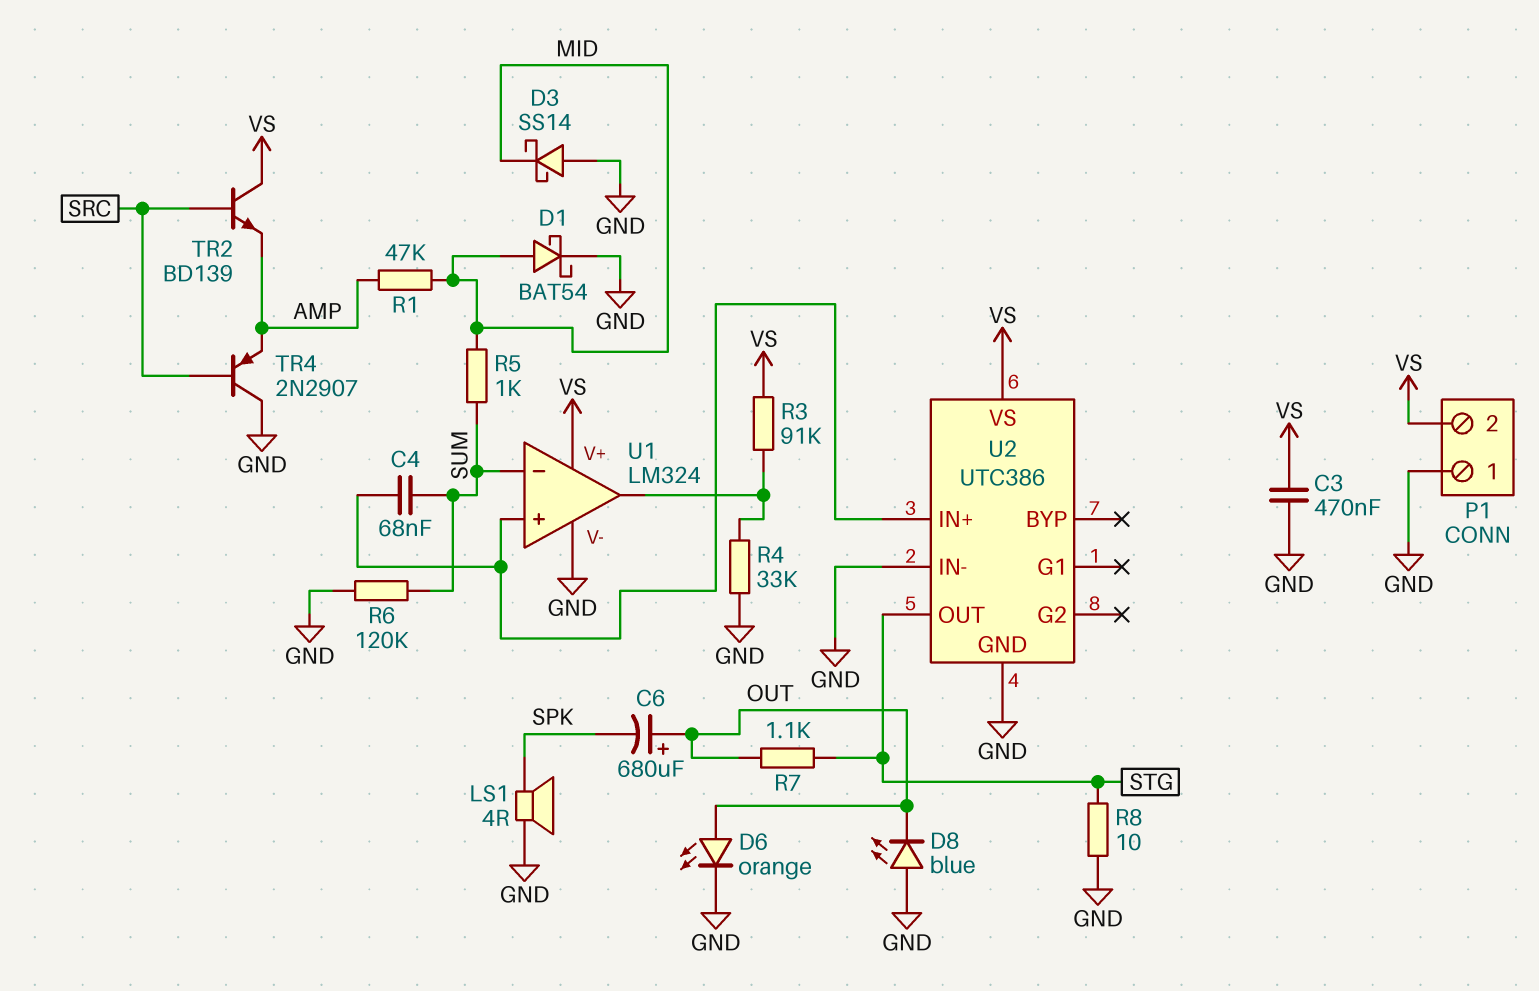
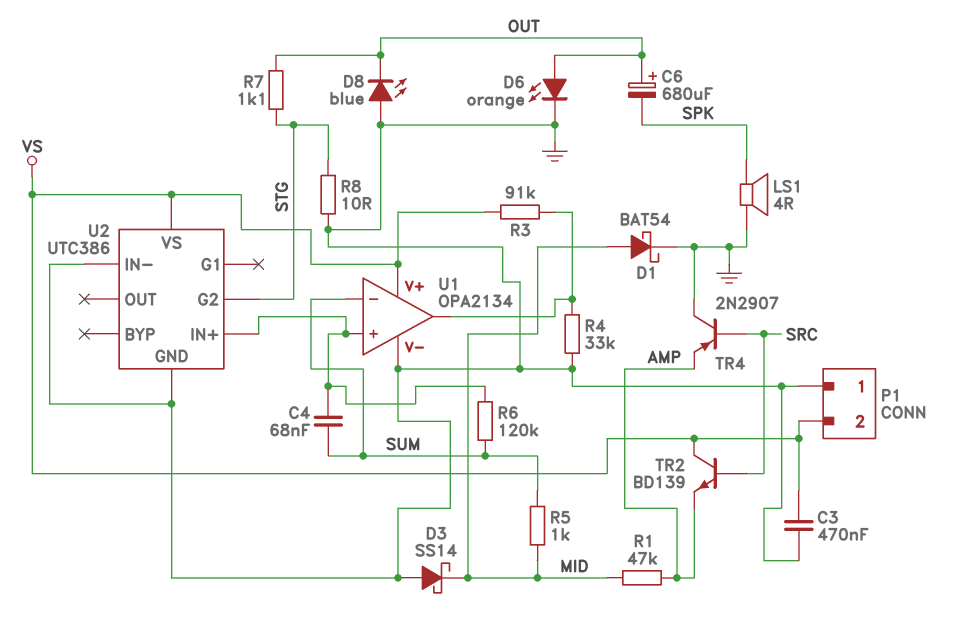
R6: 120k (GND, SUM) -> 120k (SUM, U1/in+)
U1: LM324 -> OPA2134
U2 pin G2: none -> STG
U2 pin OUT: STG -> none

